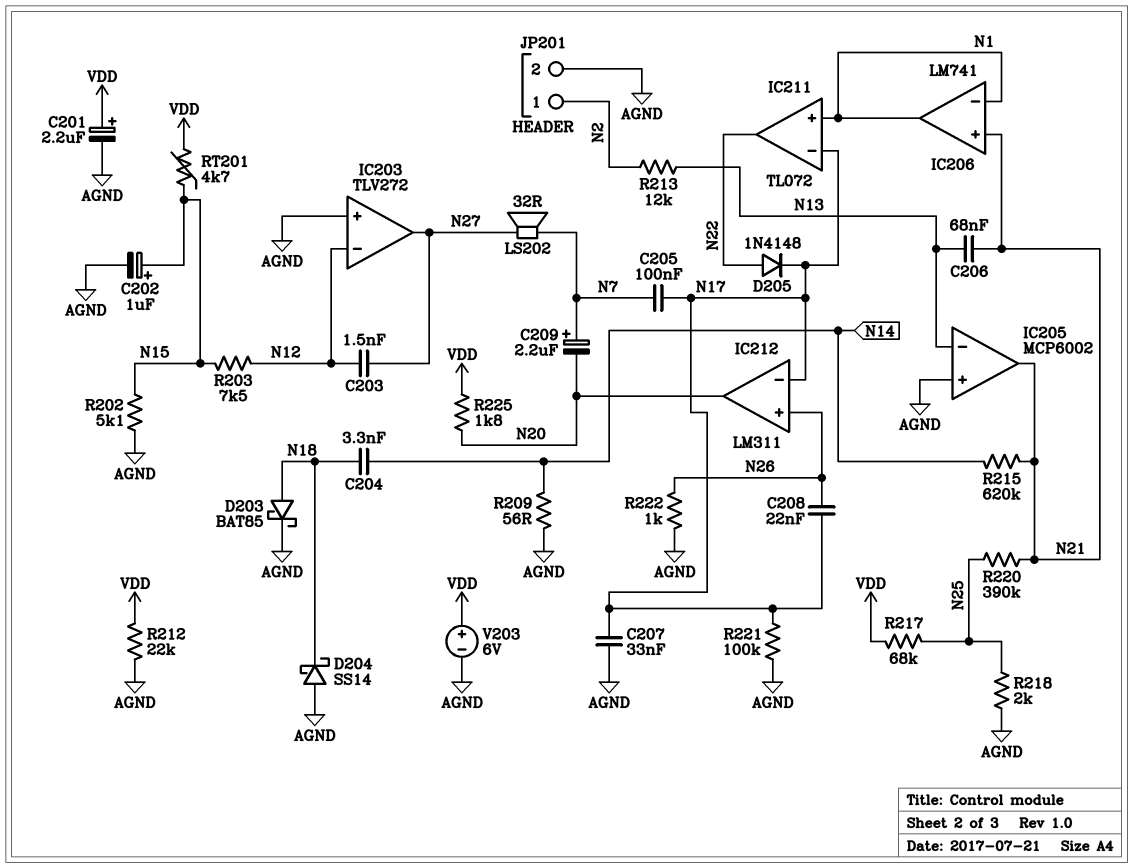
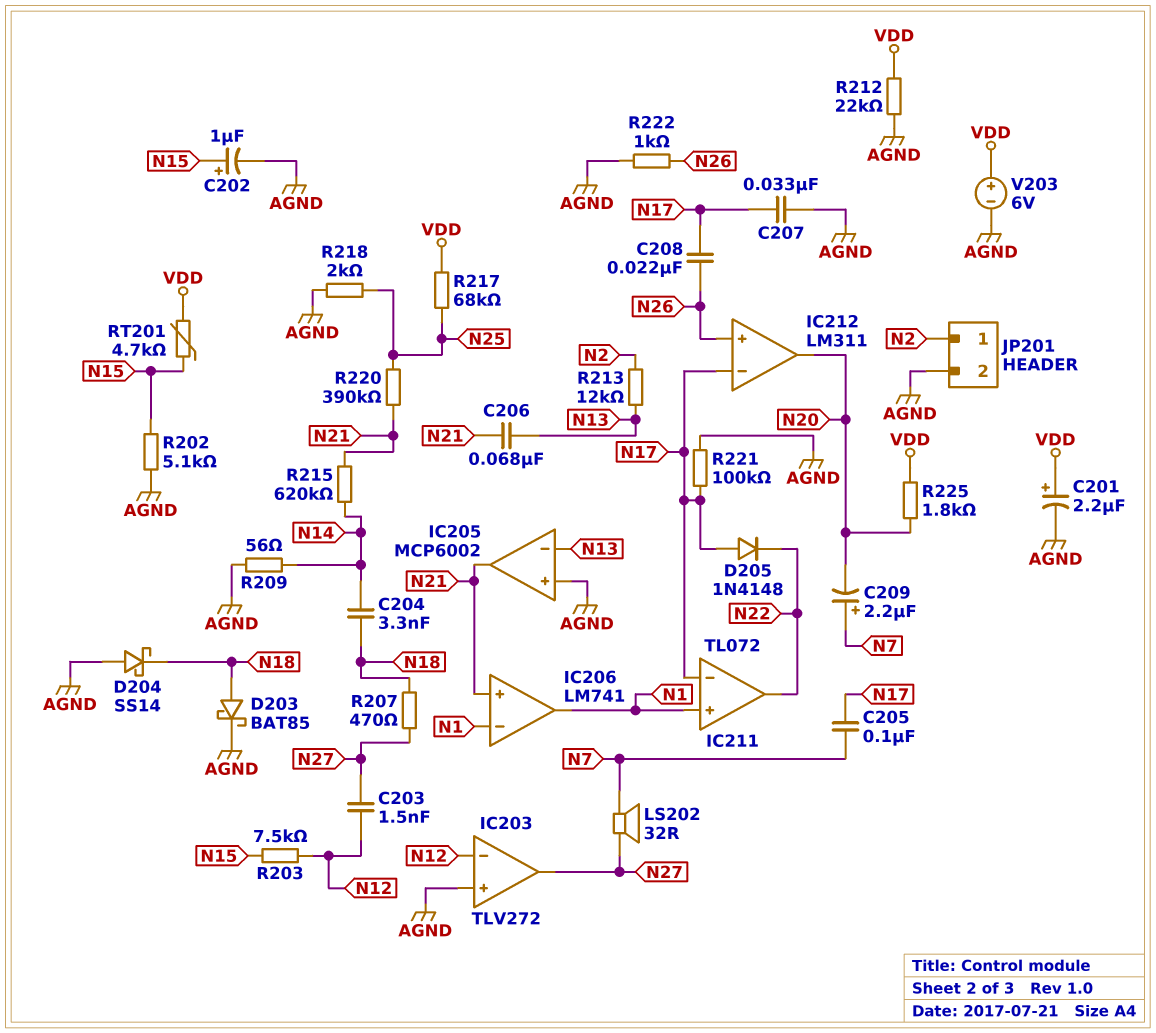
D205: diode 1N4148 (A N22, K N17) -> diode 1N4148 (A N17, K N22)
R207: none -> 470 (N18, N27)

